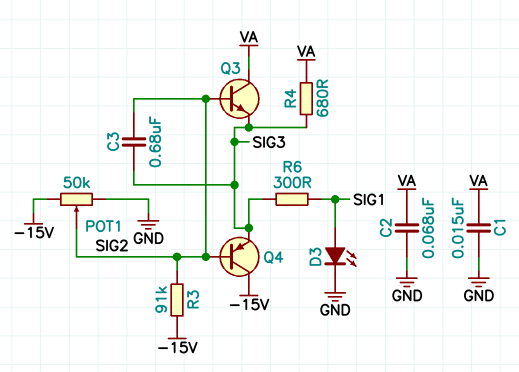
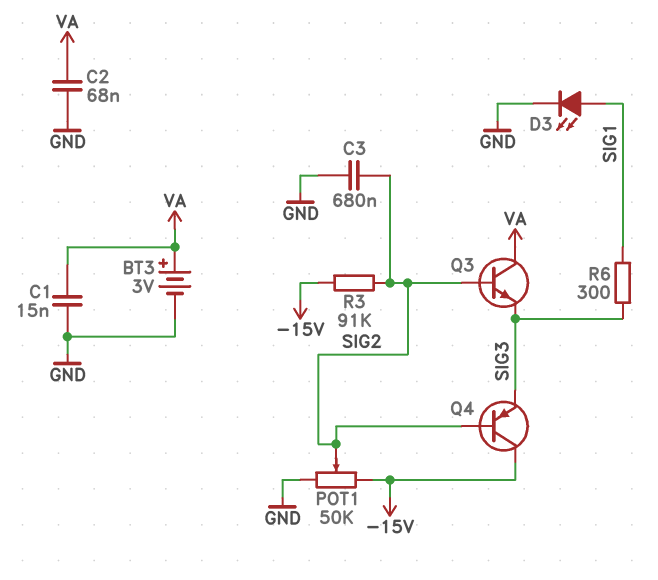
BT3: none -> 3V (plus VA, minus GND)
C3: 680nF (SIG2, SIG3) -> 680nF (GND, SIG2)
R4: 680 (SIG3, VA) -> none

